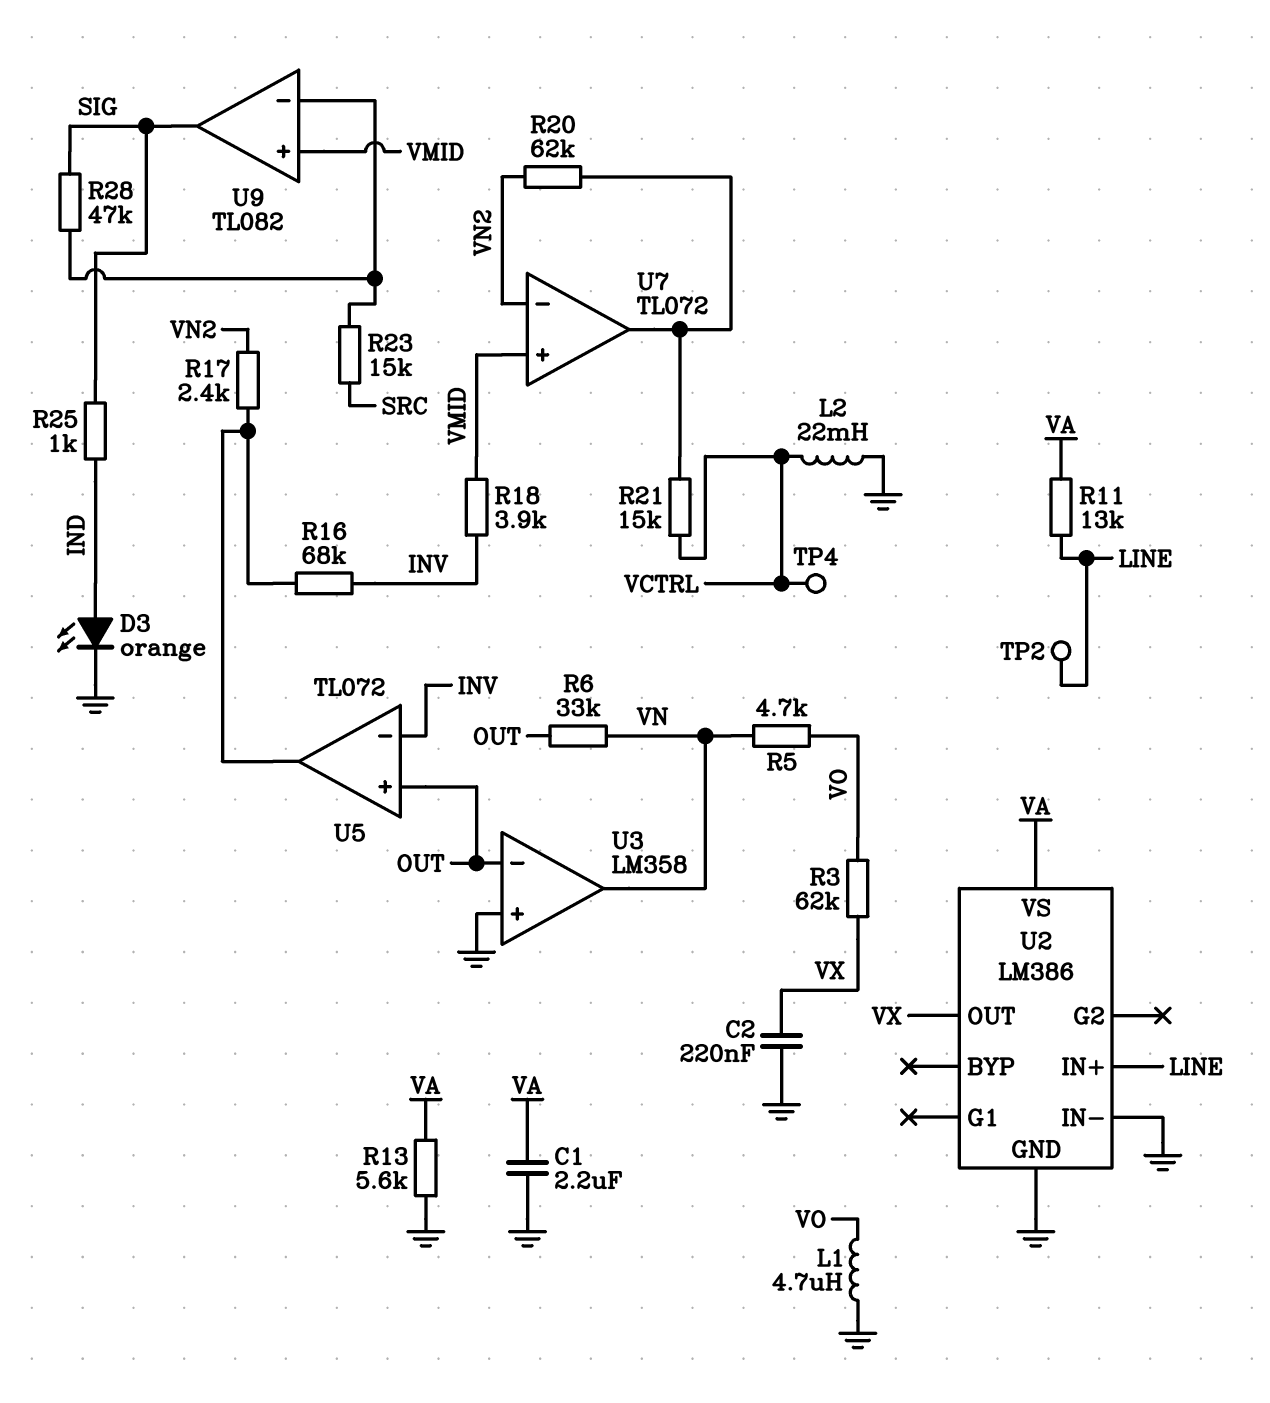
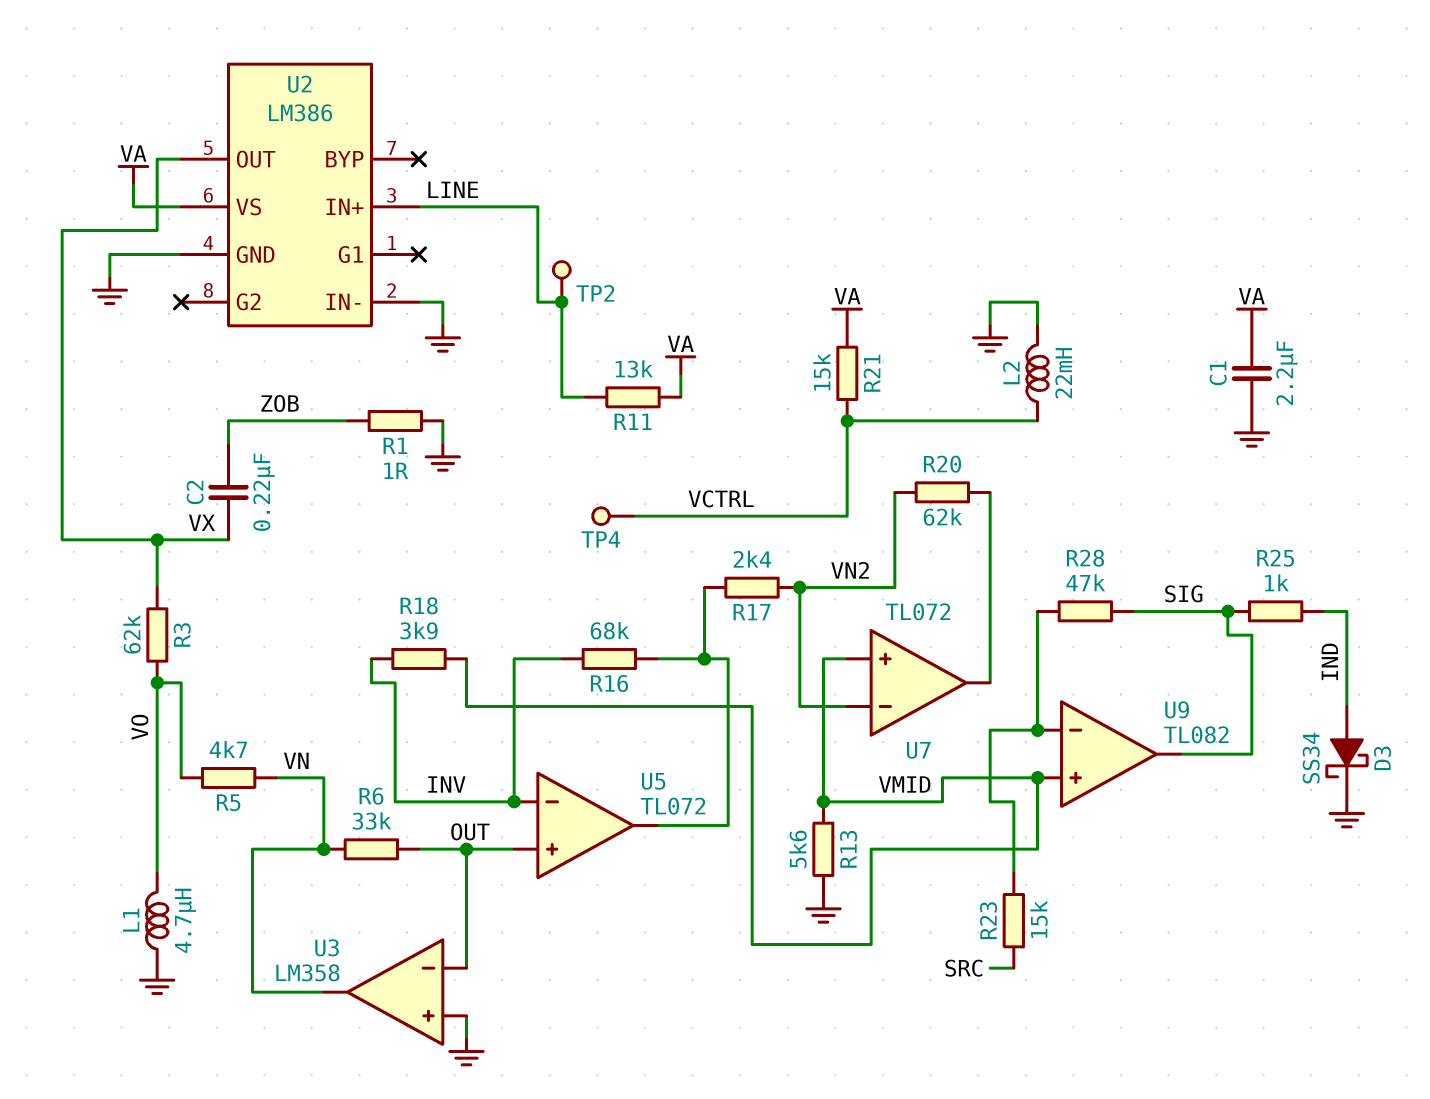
C2: 220nF (GND, VX) -> 220nF (VX, ZOB)
D3: LED orange (A IND, K GND) -> schottky SS34 (A IND, K GND)
R1: none -> 1 (GND, ZOB)
R13: 5.6k (GND, VA) -> 5.6k (GND, VMID)
R21: 15k (U7/out, VCTRL) -> 15k (VA, VCTRL)

